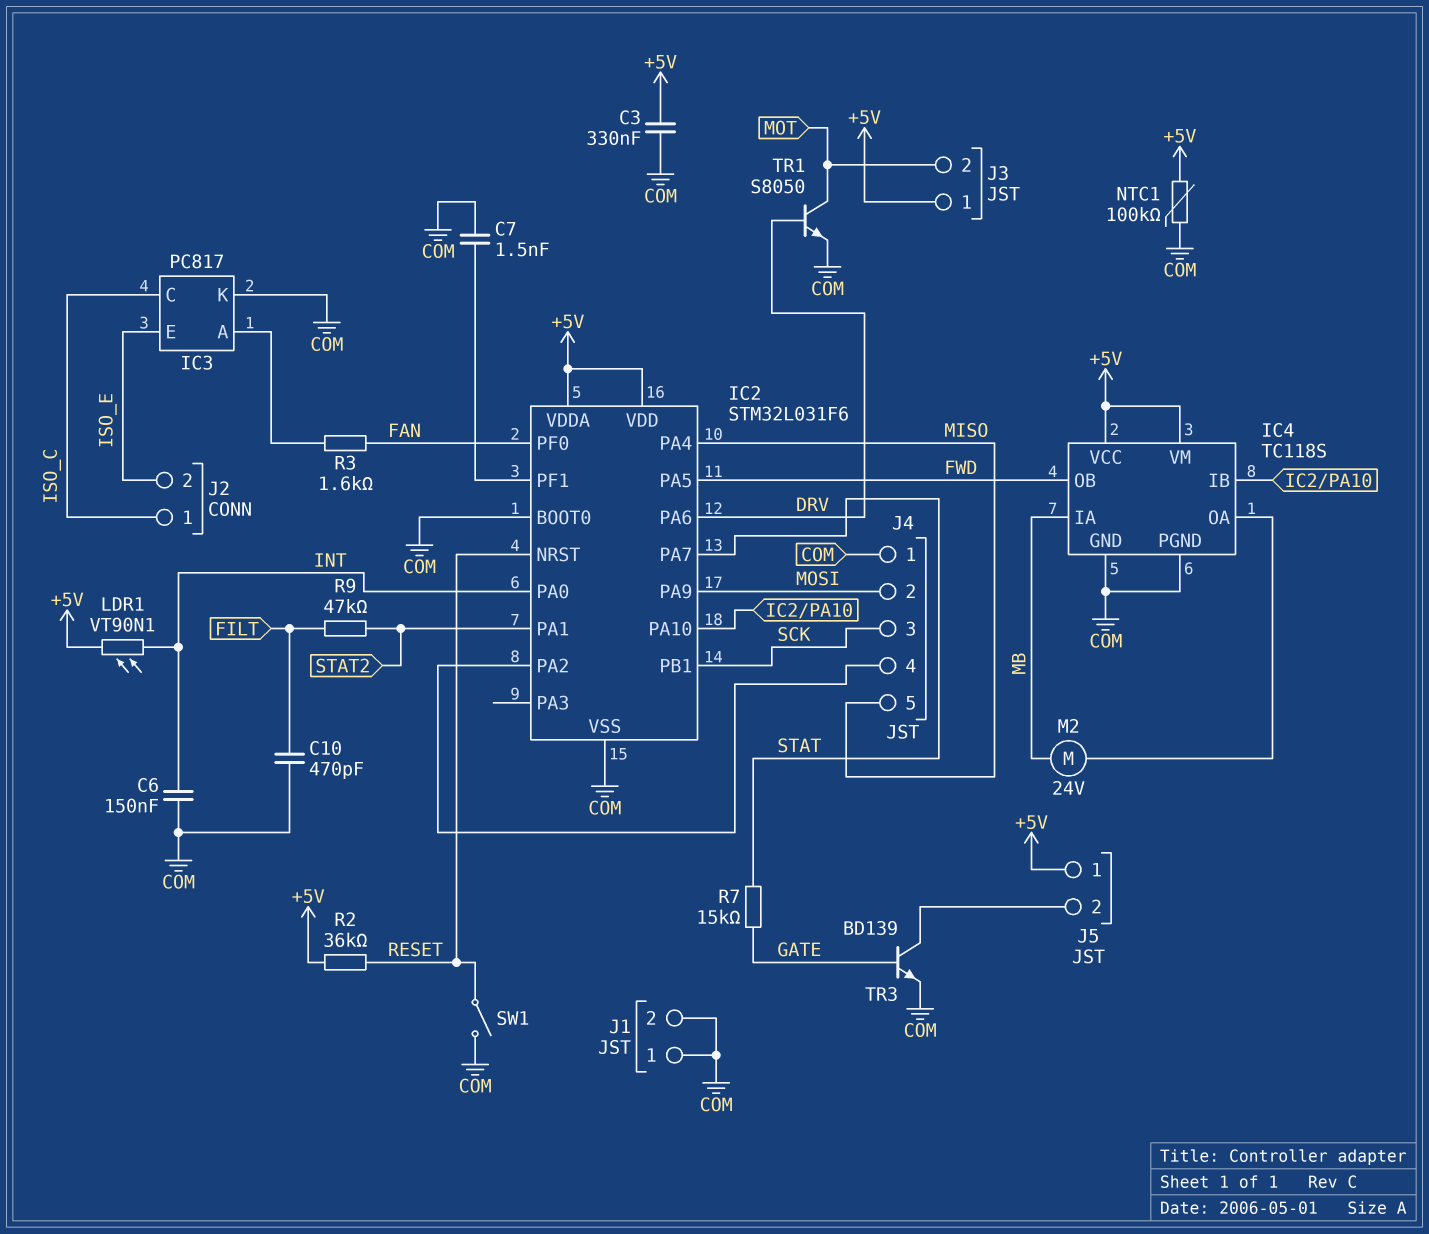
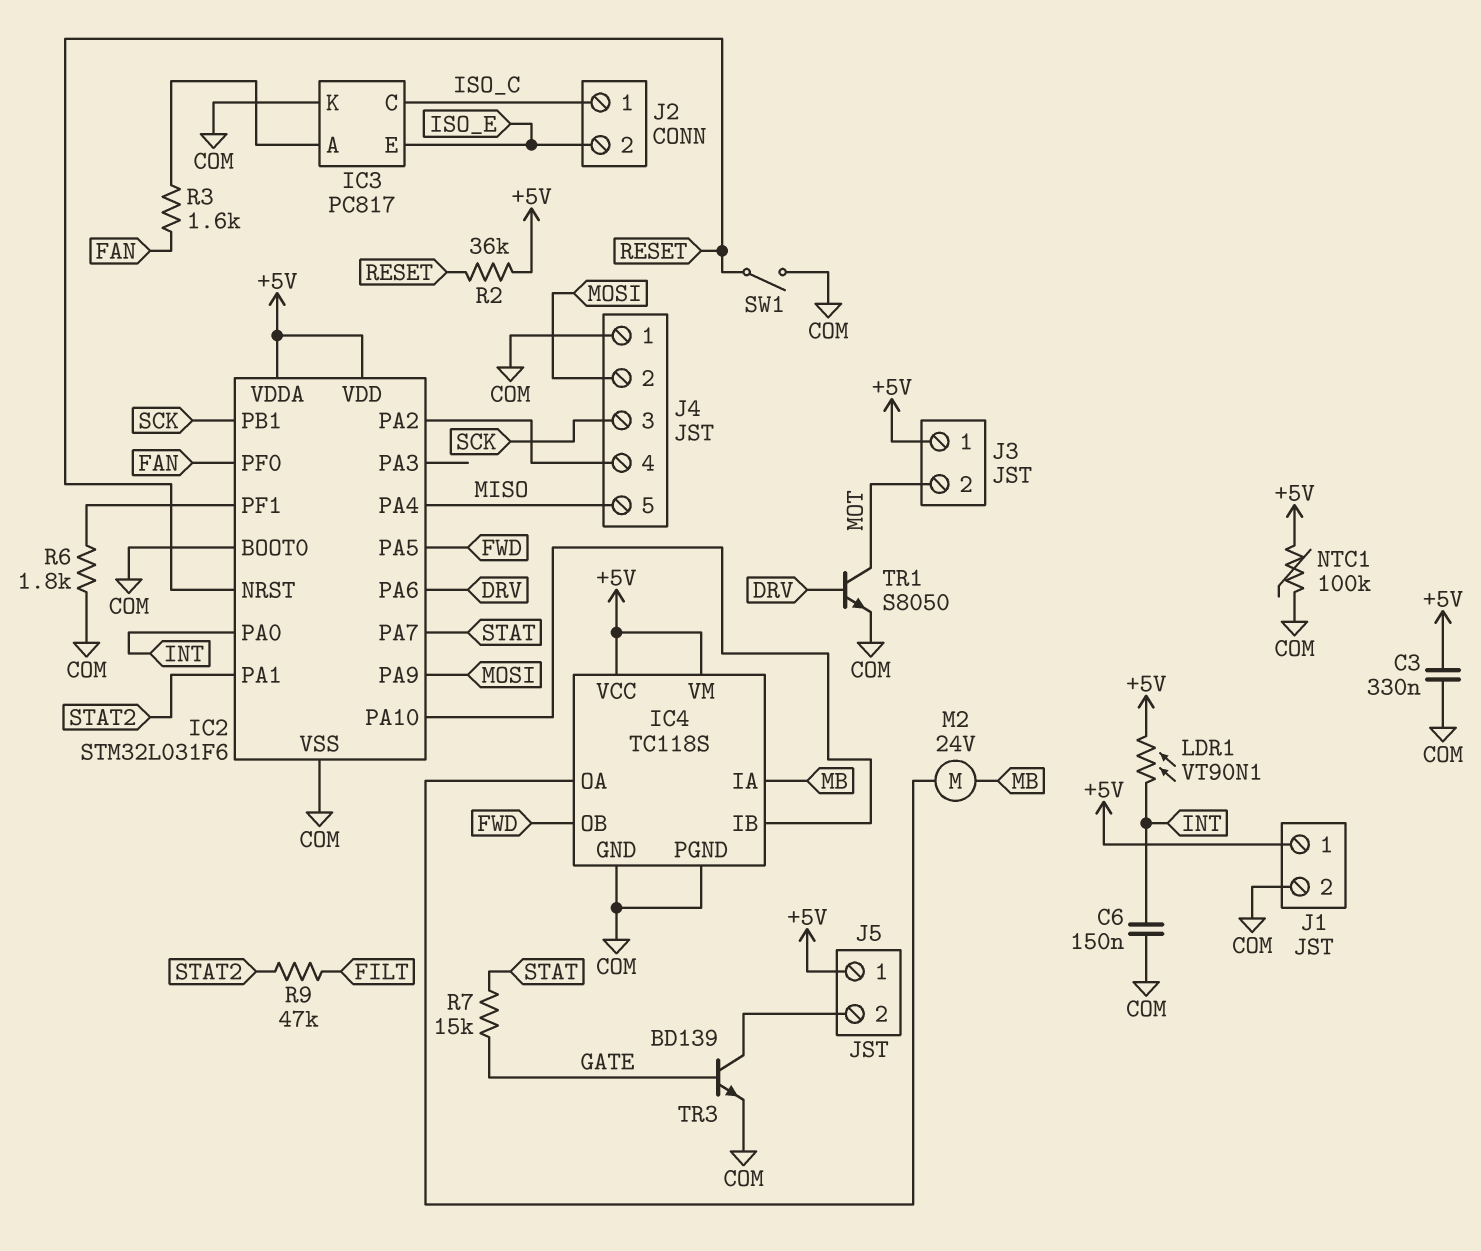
C7: 1.5nF (COM, IC2/PF1) -> none
C10: 470pF (COM, FILT) -> none
J1 pin 1: COM -> +5V
R6: none -> 1.8k (COM, IC2/PF1)

